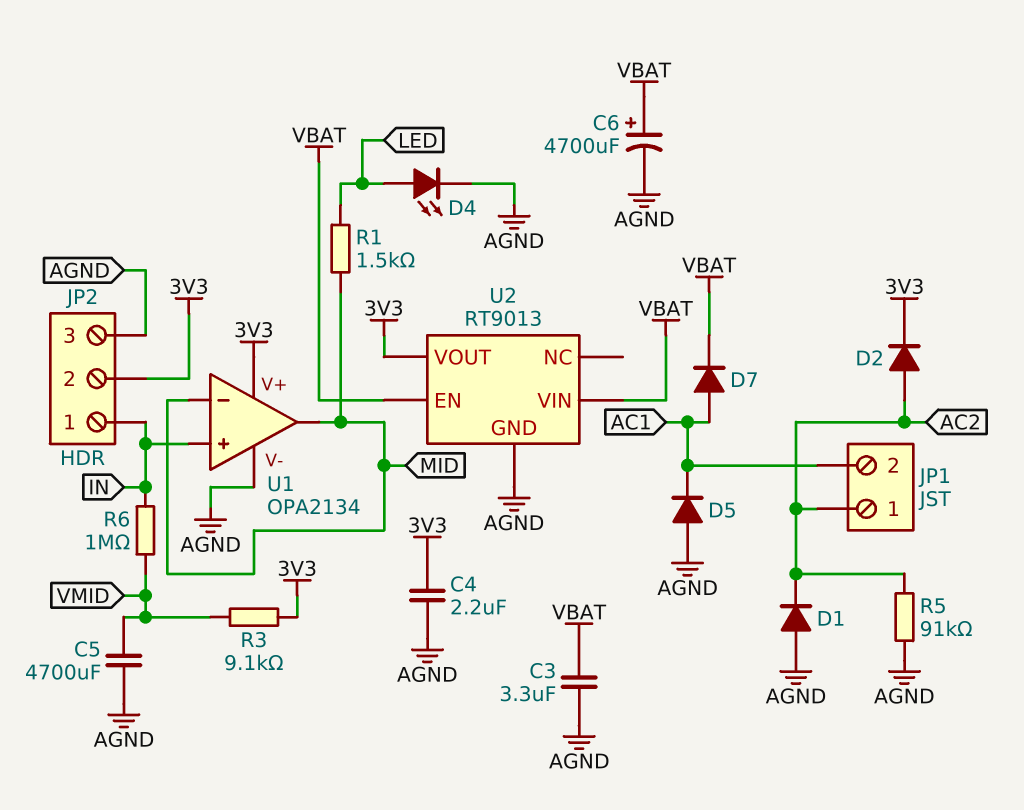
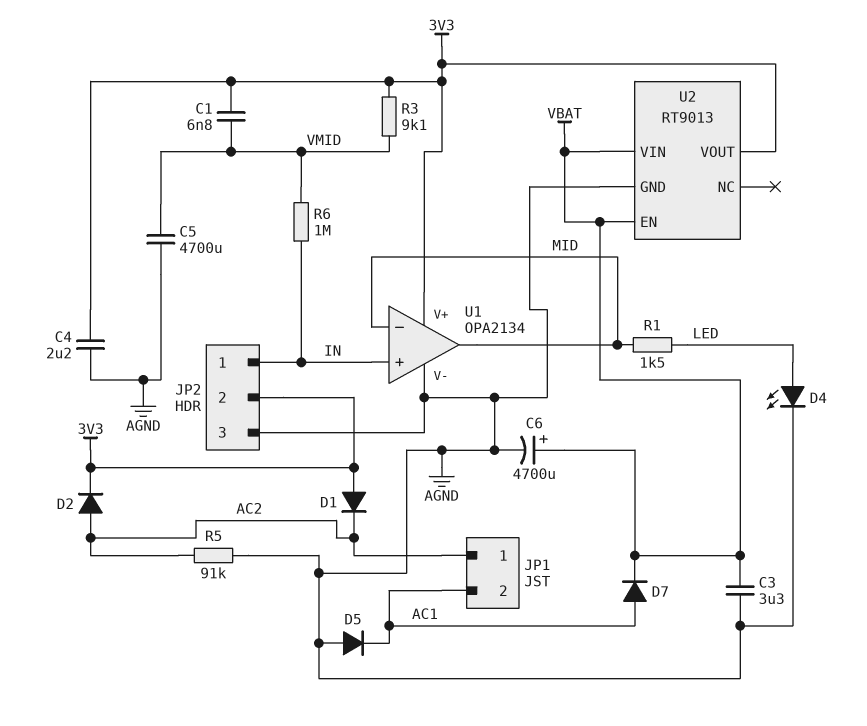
C1: none -> 6.8nF (3V3, VMID)
D1: diode (A AGND, K AC2) -> diode (A 3V3, K AC2)

